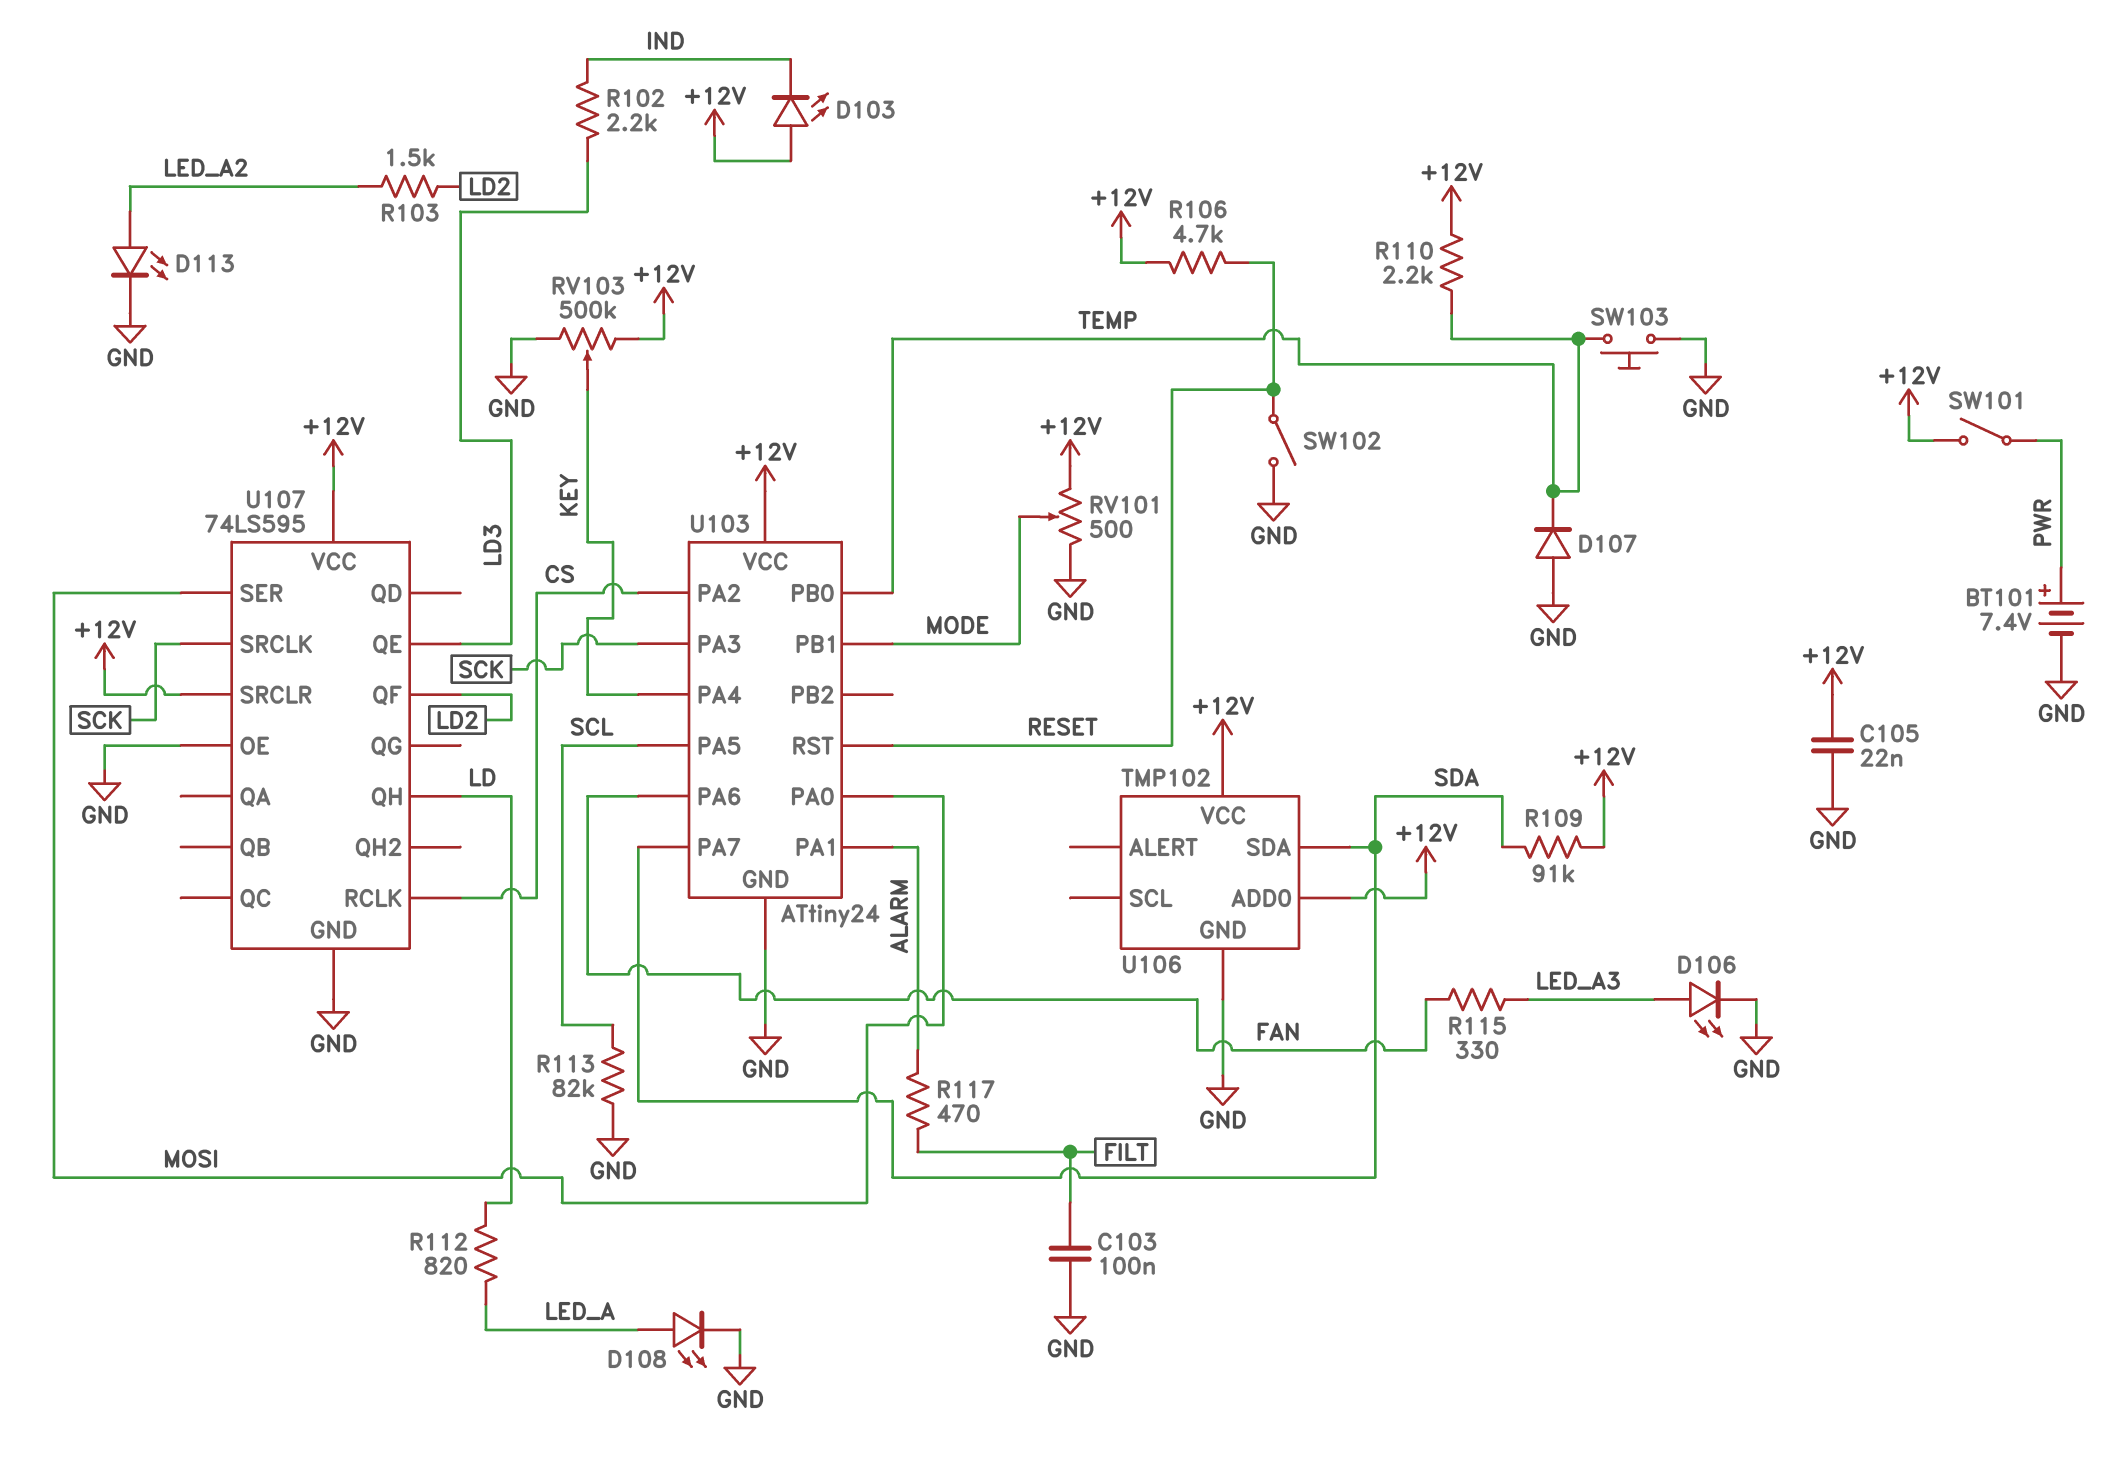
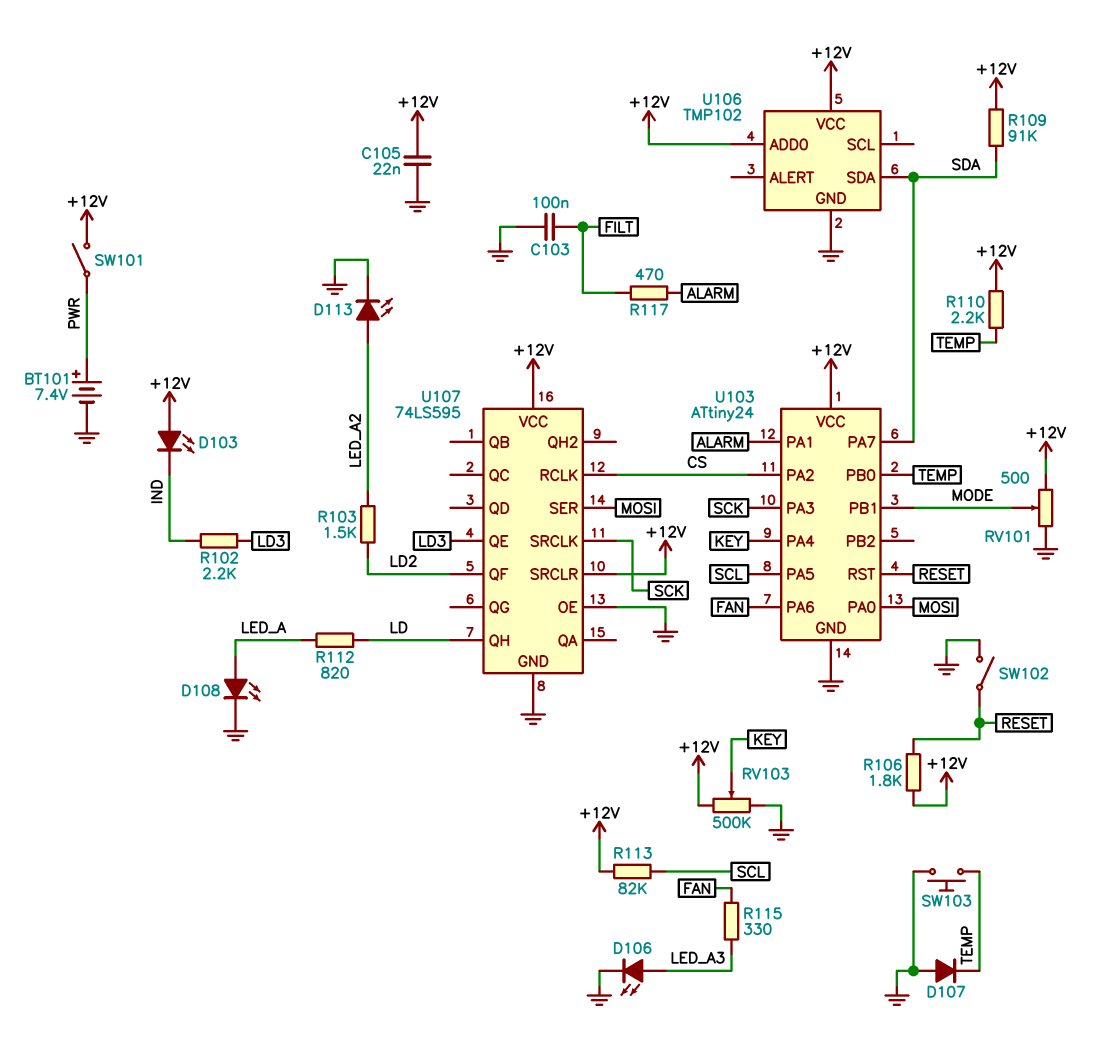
R106: 4.7k (+12V, RESET) -> 1.8k (+12V, RESET)
R113: 82k (GND, SCL) -> 82k (+12V, SCL)

